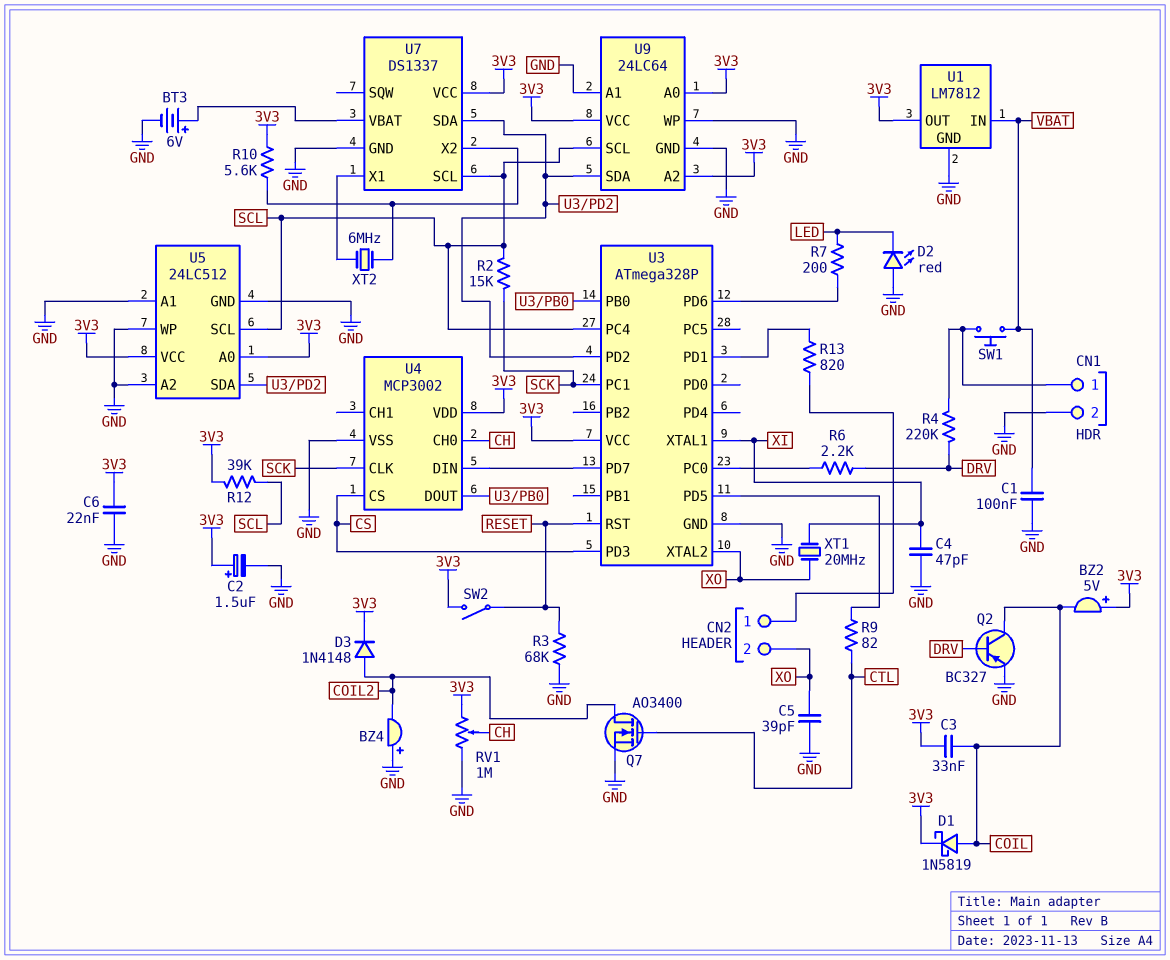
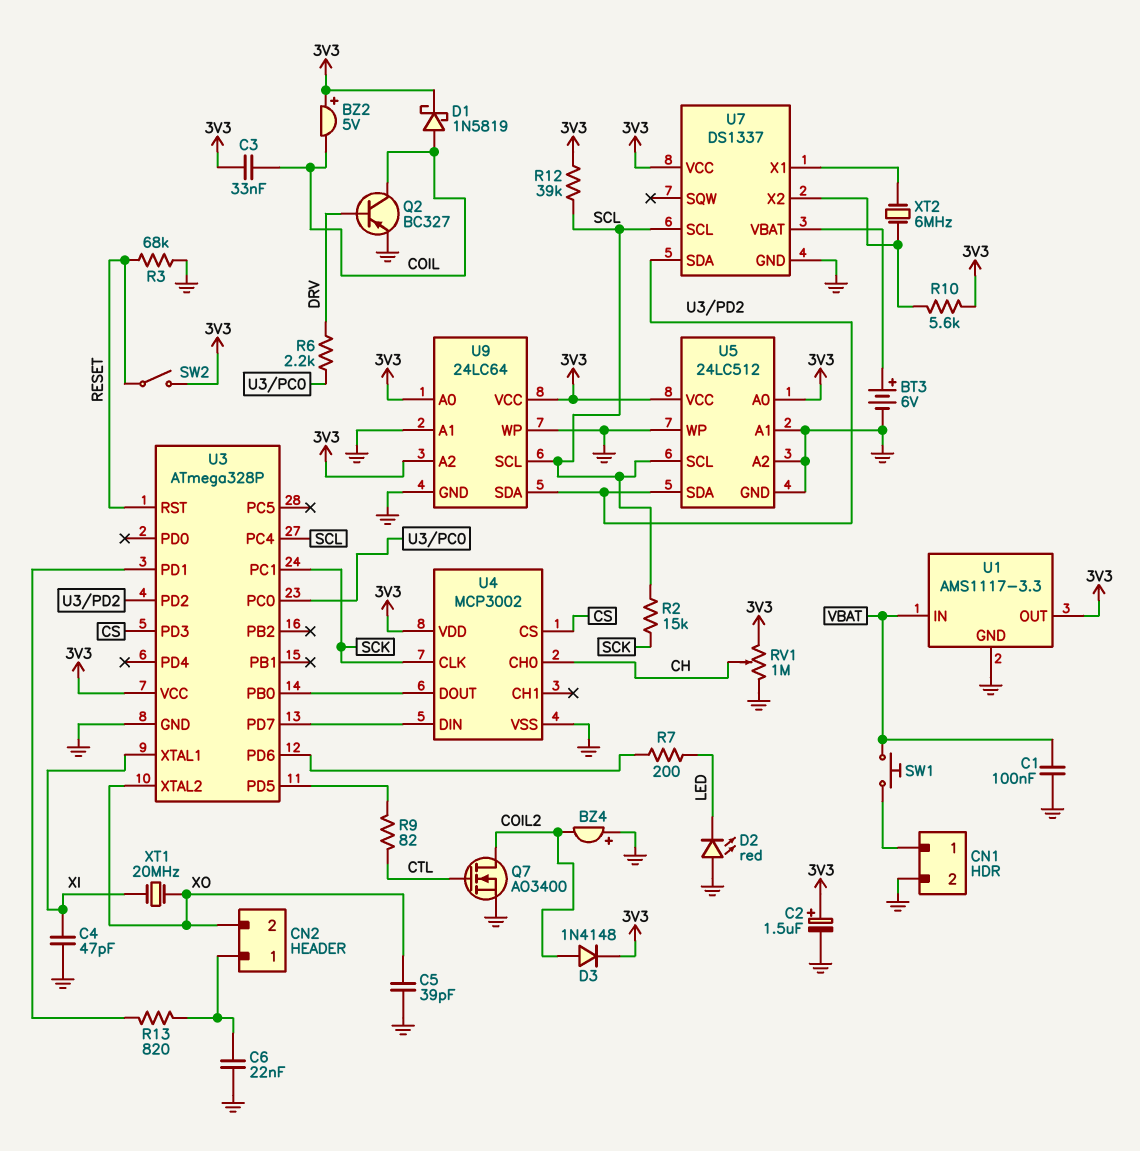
C6: 22nF (3V3, GND) -> 22nF (CN2/1, GND)
R4: 220k (CN1/1, DRV) -> none
U1: LM7812 -> AMS1117-3.3

